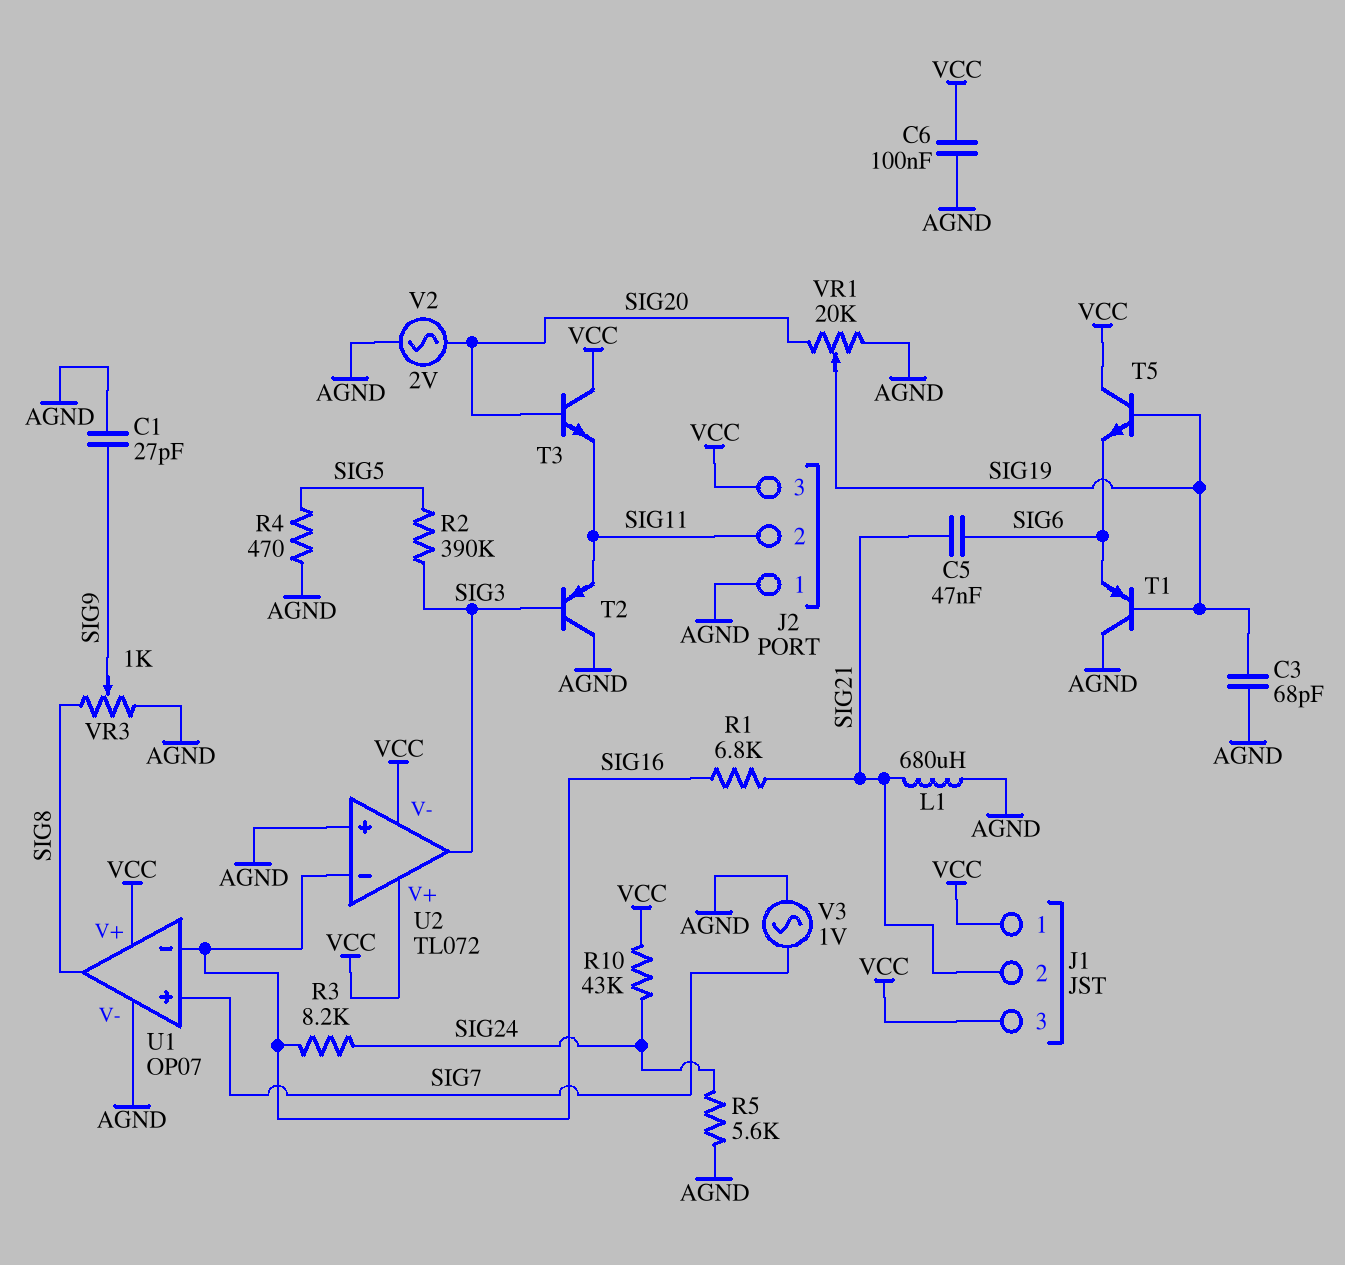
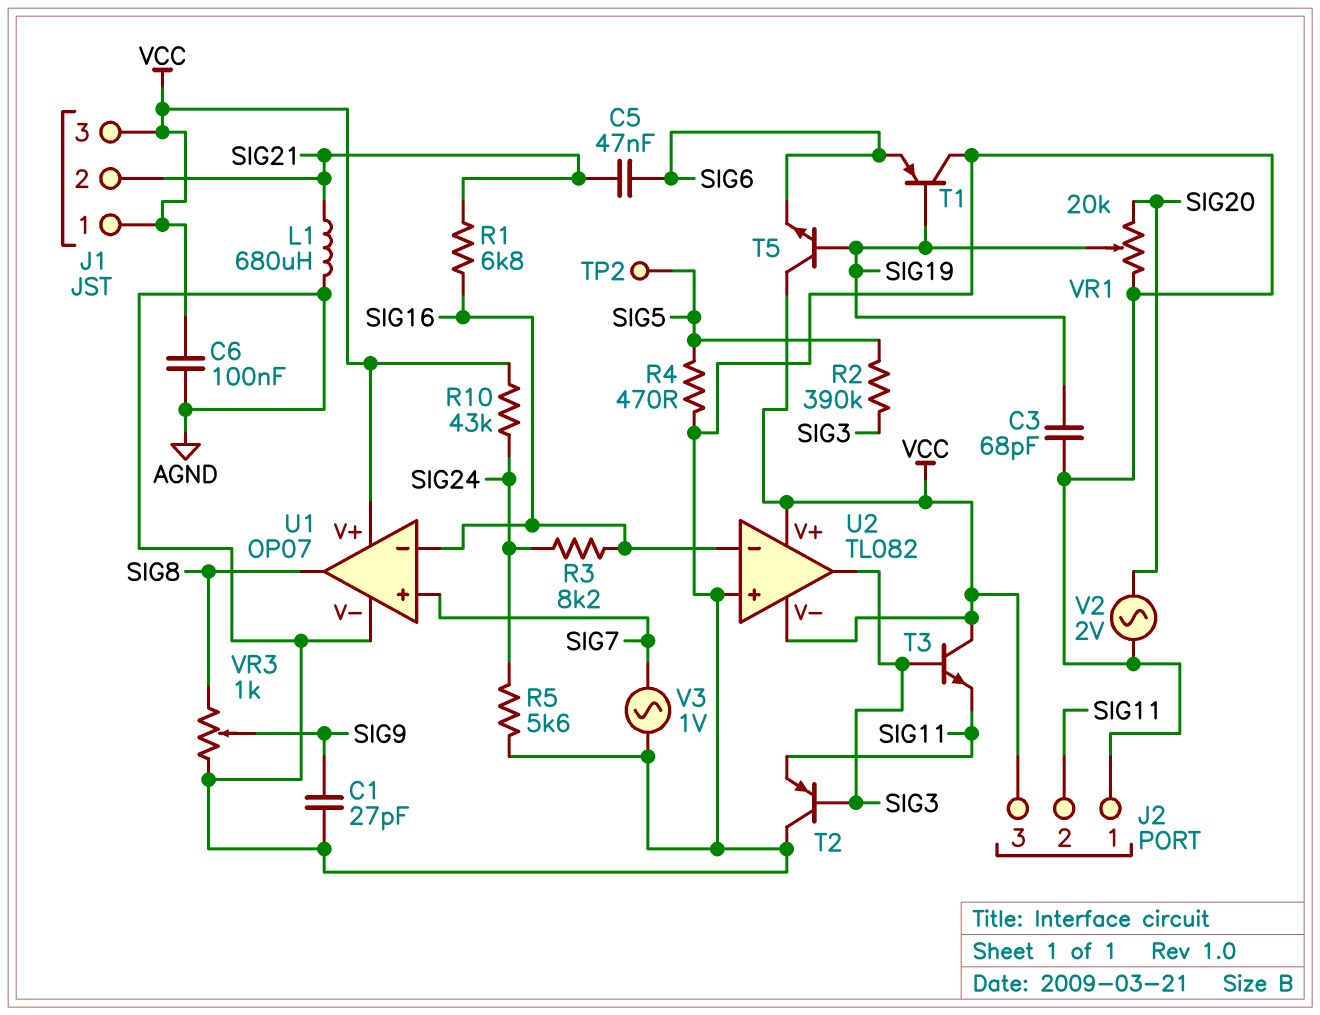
T3: NPN (B SIG20, C VCC, E SIG11) -> NPN (B SIG3, C VCC, E SIG11)
TP2: none -> test point (SIG5)
U2: TL072 -> TL082

